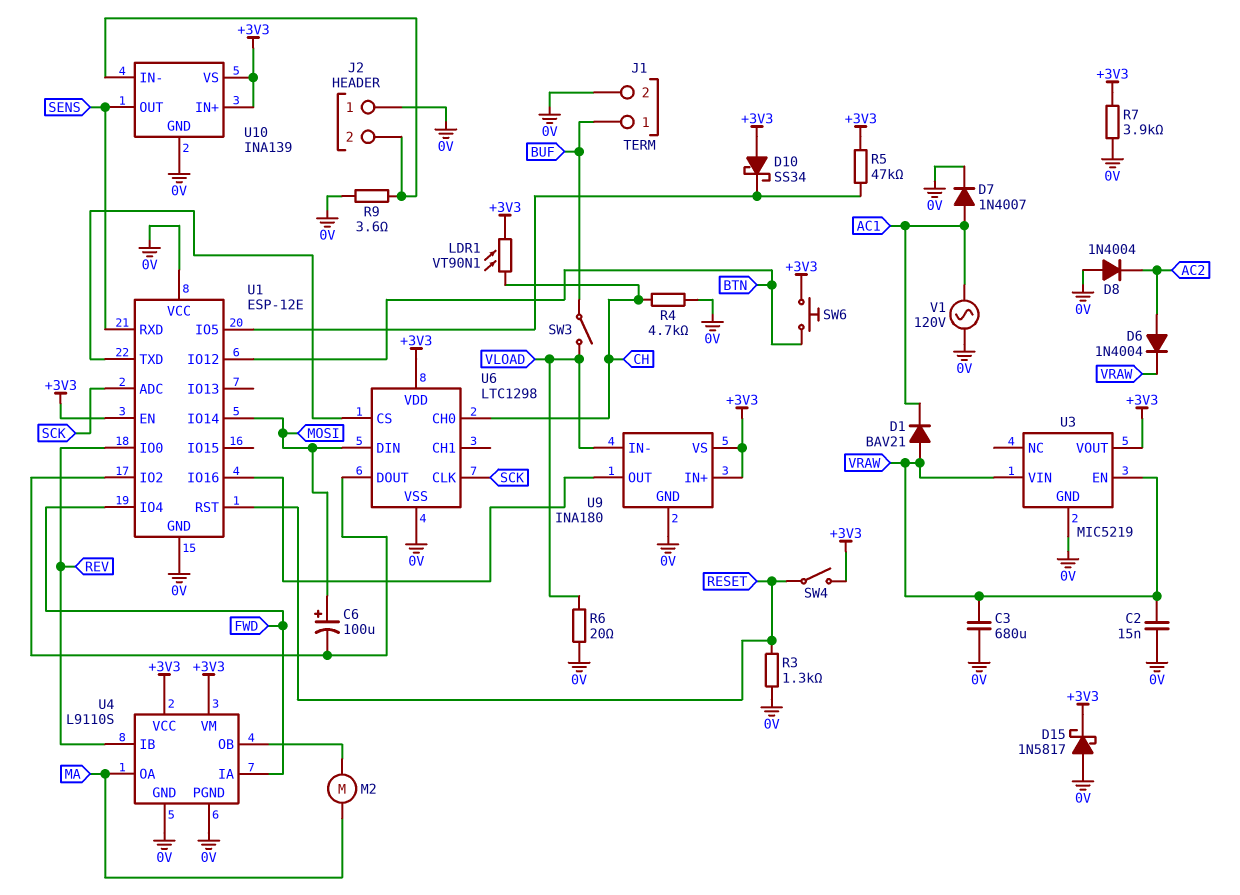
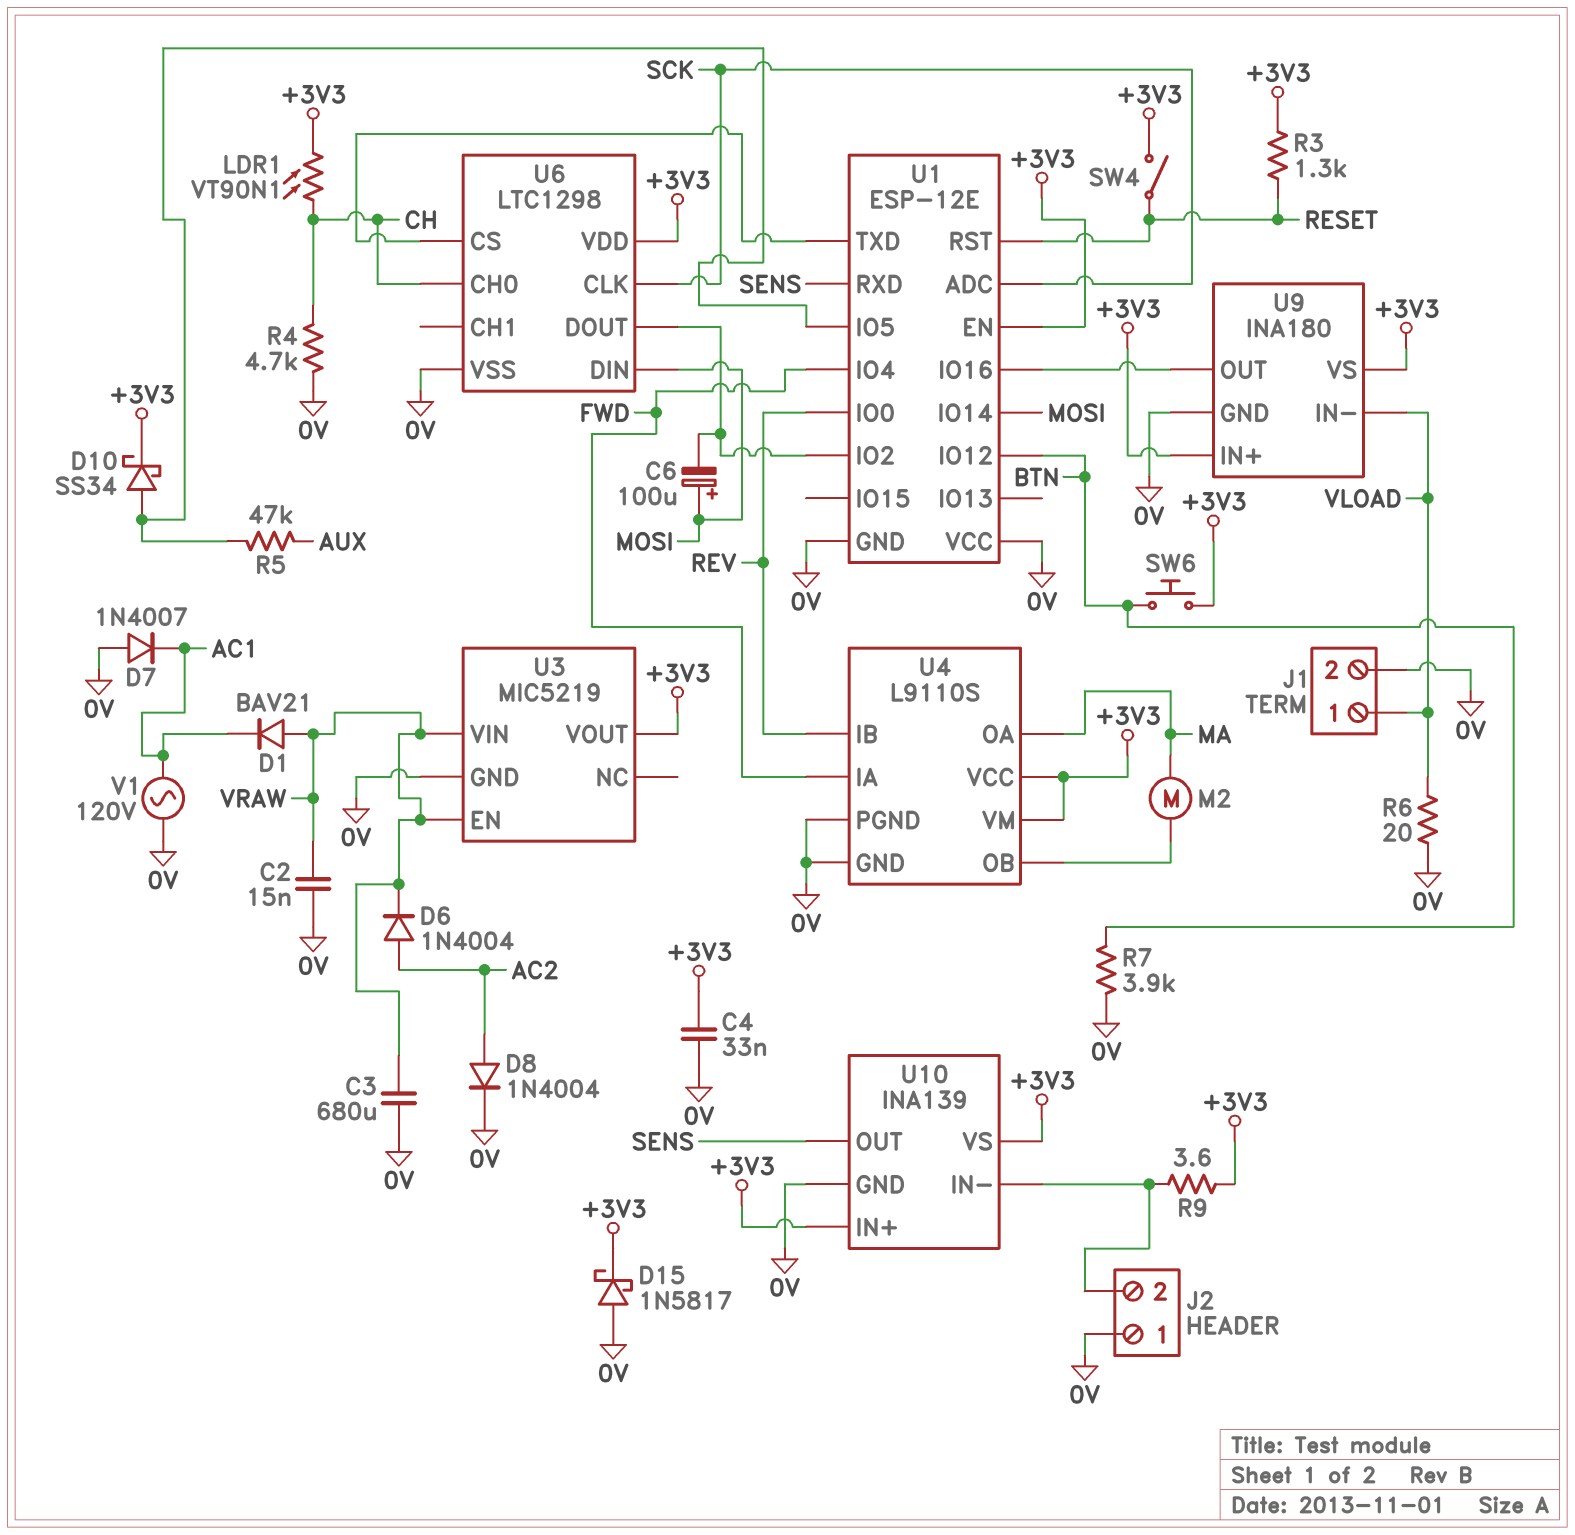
C4: none -> 33nF (+3V3, 0V)
D7: diode 1N4007 (A AC1, K 0V) -> diode 1N4007 (A 0V, K AC1)
D8: diode 1N4004 (A 0V, K AC2) -> diode 1N4004 (A AC2, K 0V)
D10: schottky SS34 (A +3V3, K U1/IO5) -> schottky SS34 (A U1/IO5, K +3V3)
J1 pin 1: BUF -> VLOAD
R3: 1.3k (0V, RESET) -> 1.3k (+3V3, RESET)
R5: 47k (+3V3, U1/IO5) -> 47k (AUX, U1/IO5)
R7: 3.9k (+3V3, 0V) -> 3.9k (0V, BTN)
R9: 3.6 (0V, J2/2) -> 3.6 (+3V3, J2/2)
SW3: switch (BUF, VLOAD) -> none

